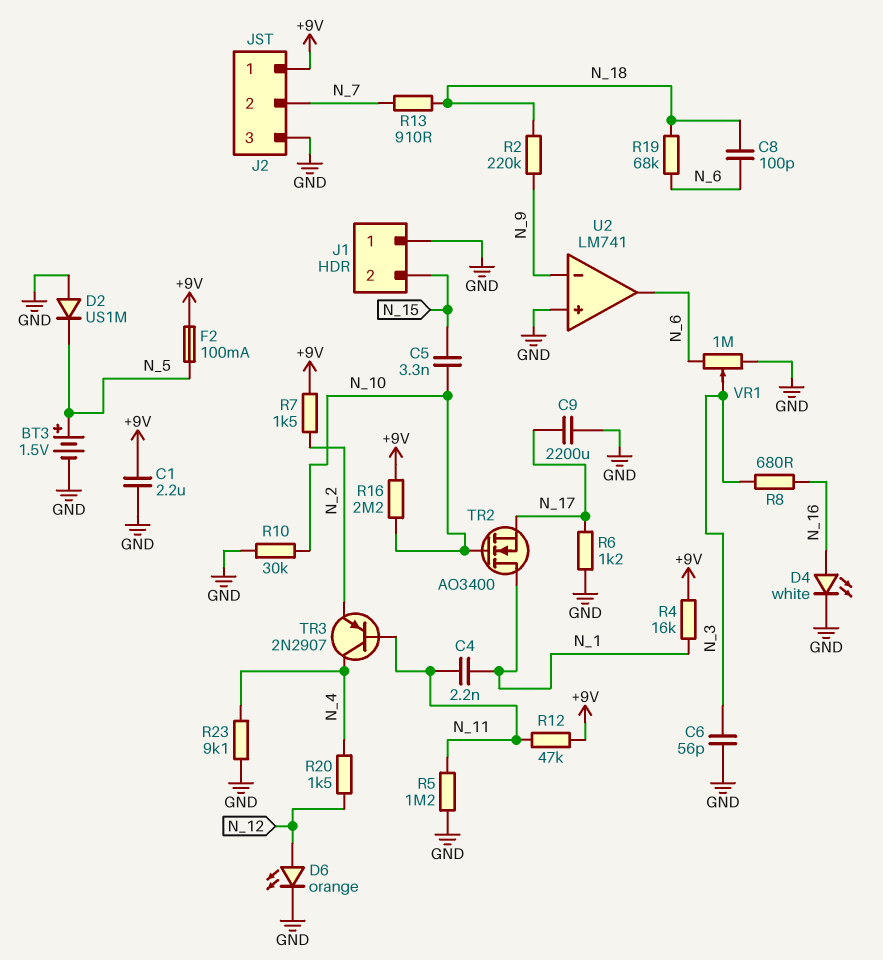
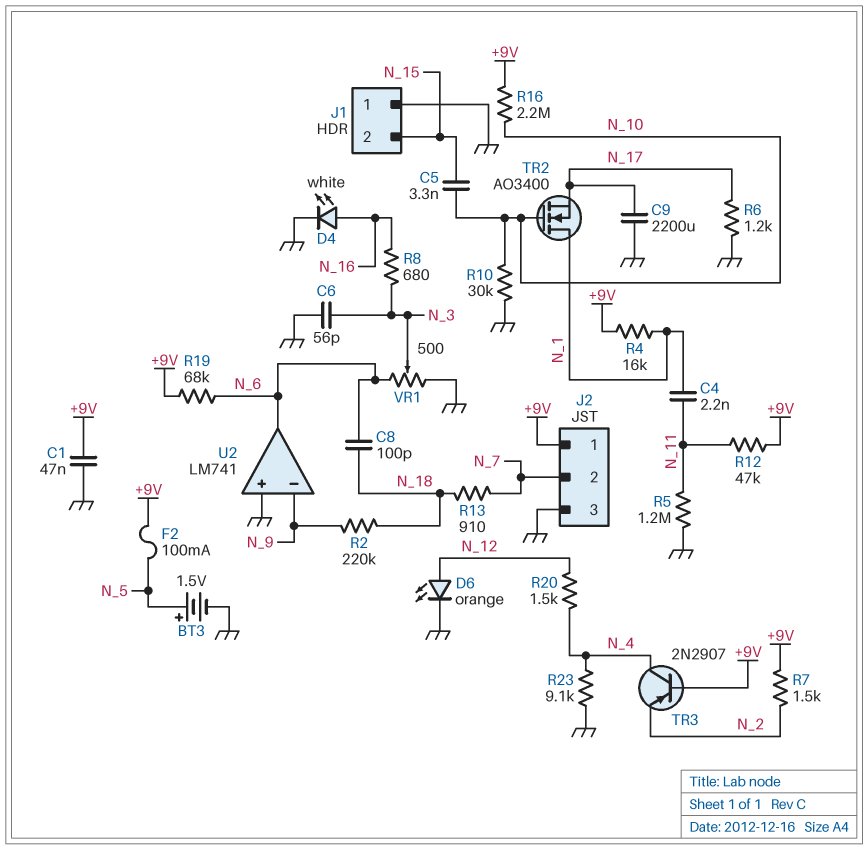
C1: 2.2uF (+9V, GND) -> 47nF (+9V, GND)
D2: diode US1M (A GND, K N_5) -> none
R19: 68k (N_6, N_18) -> 68k (+9V, N_6)
TR3: PNP 2N2907 (B N_11, C N_4, E N_2) -> PNP 2N2907 (B +9V, C N_4, E N_2)
VR1: 1M (GND, N_6, wiper N_3) -> 500 (GND, N_6, wiper N_3)

